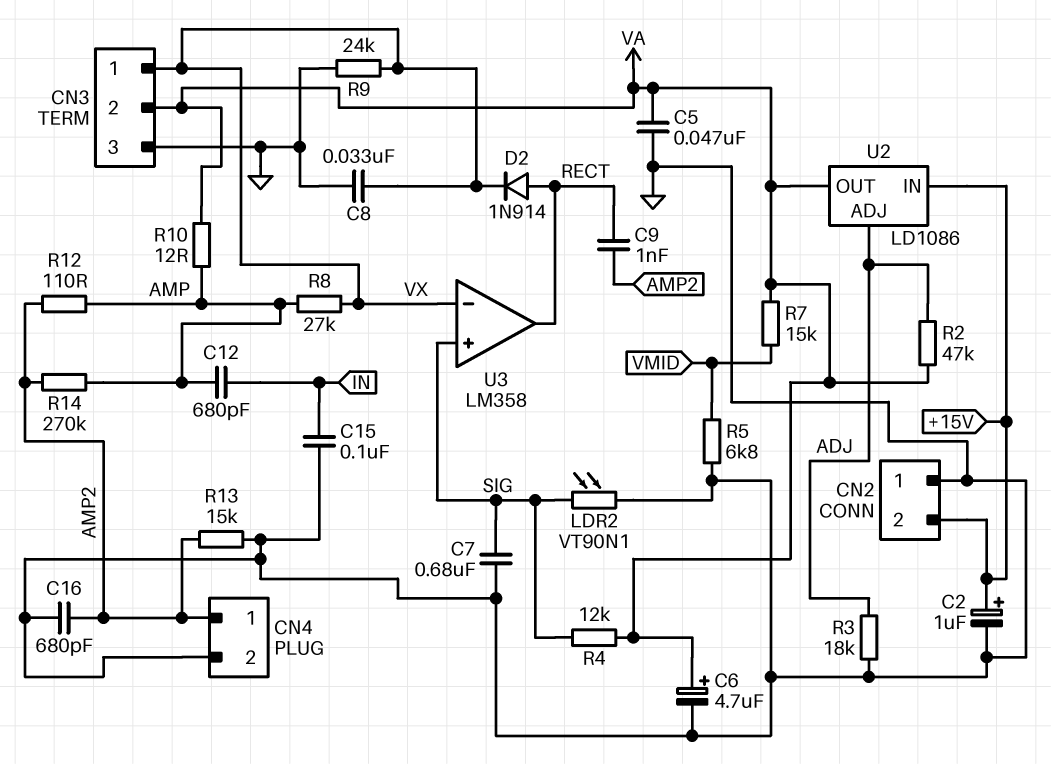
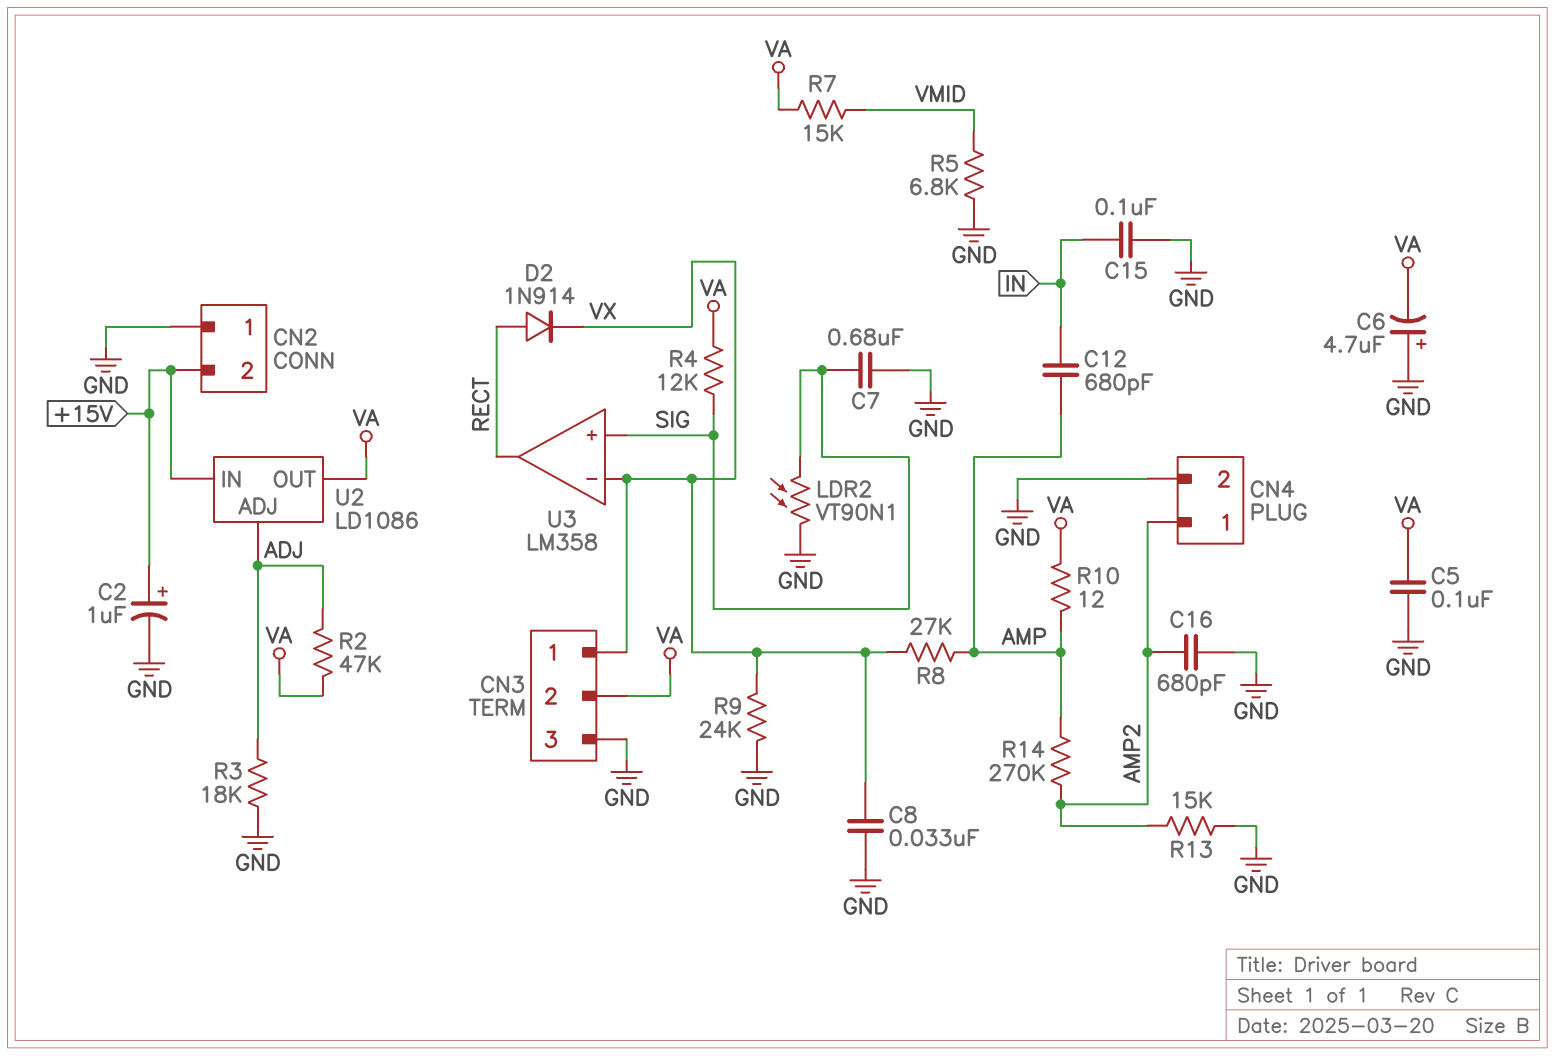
C5: 47nF (GND, VA) -> 100nF (GND, VA)
C6: 4.7uF (plus VA, minus GND) -> 4.7uF (plus GND, minus VA)
C9: 1nF (AMP2, RECT) -> none
R12: 110 (AMP, AMP2) -> none

